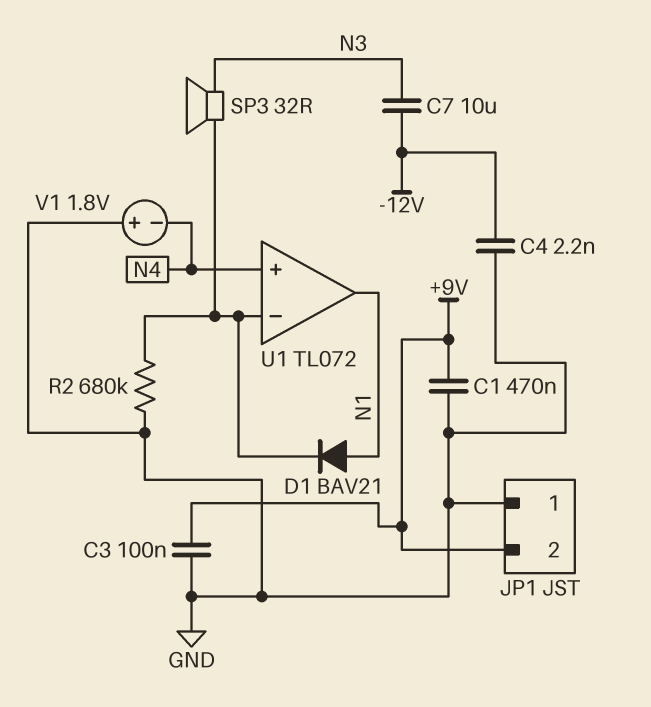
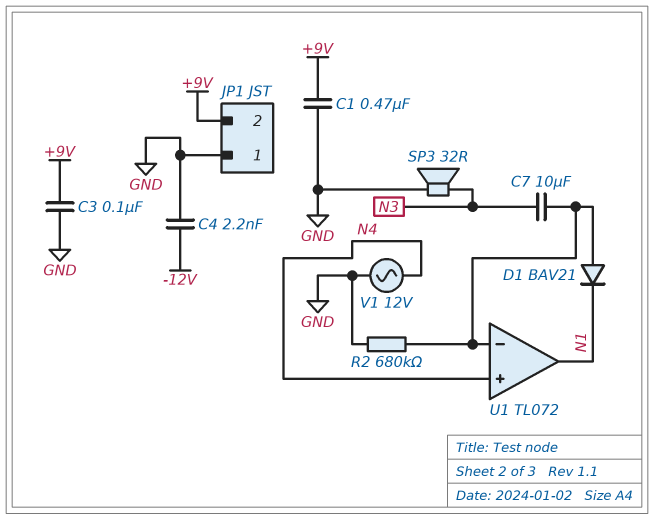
C7: 10uF (-12V, N3) -> 10uF (N3, U1/in-)
D1: diode BAV21 (A N1, K U1/in-) -> diode BAV21 (A U1/in-, K N1)
SP3: speaker 32R (N3, U1/in-) -> speaker 32R (GND, N3)
V1: 1.8V (plus GND, minus N4) -> AC 12V (GND, N4)

